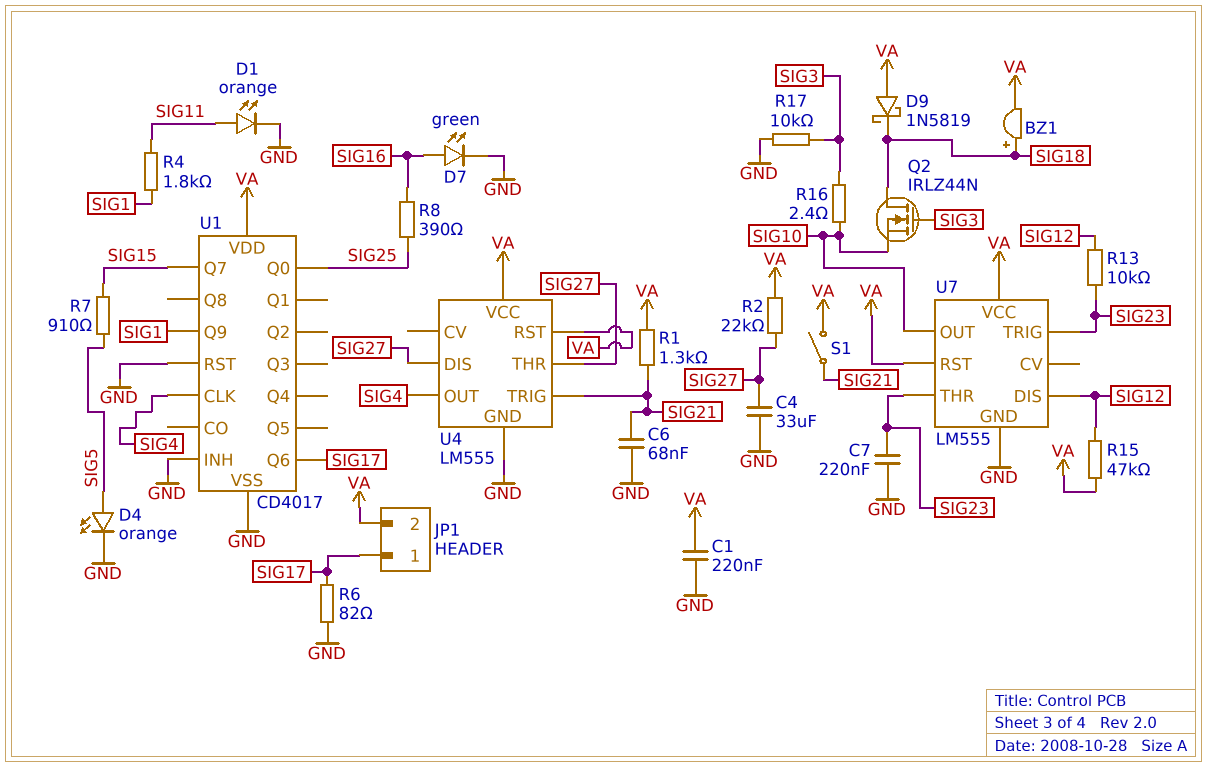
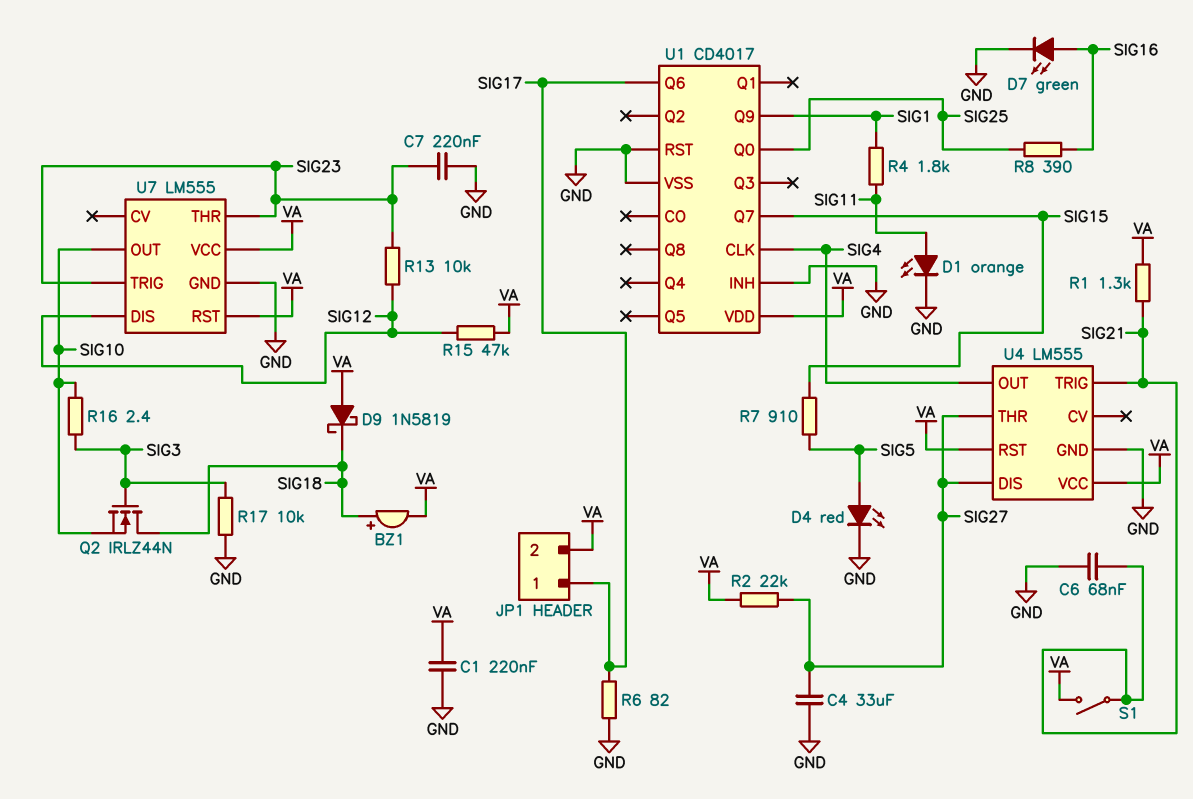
D4: LED orange (A SIG5, K GND) -> LED red (A SIG5, K GND)

